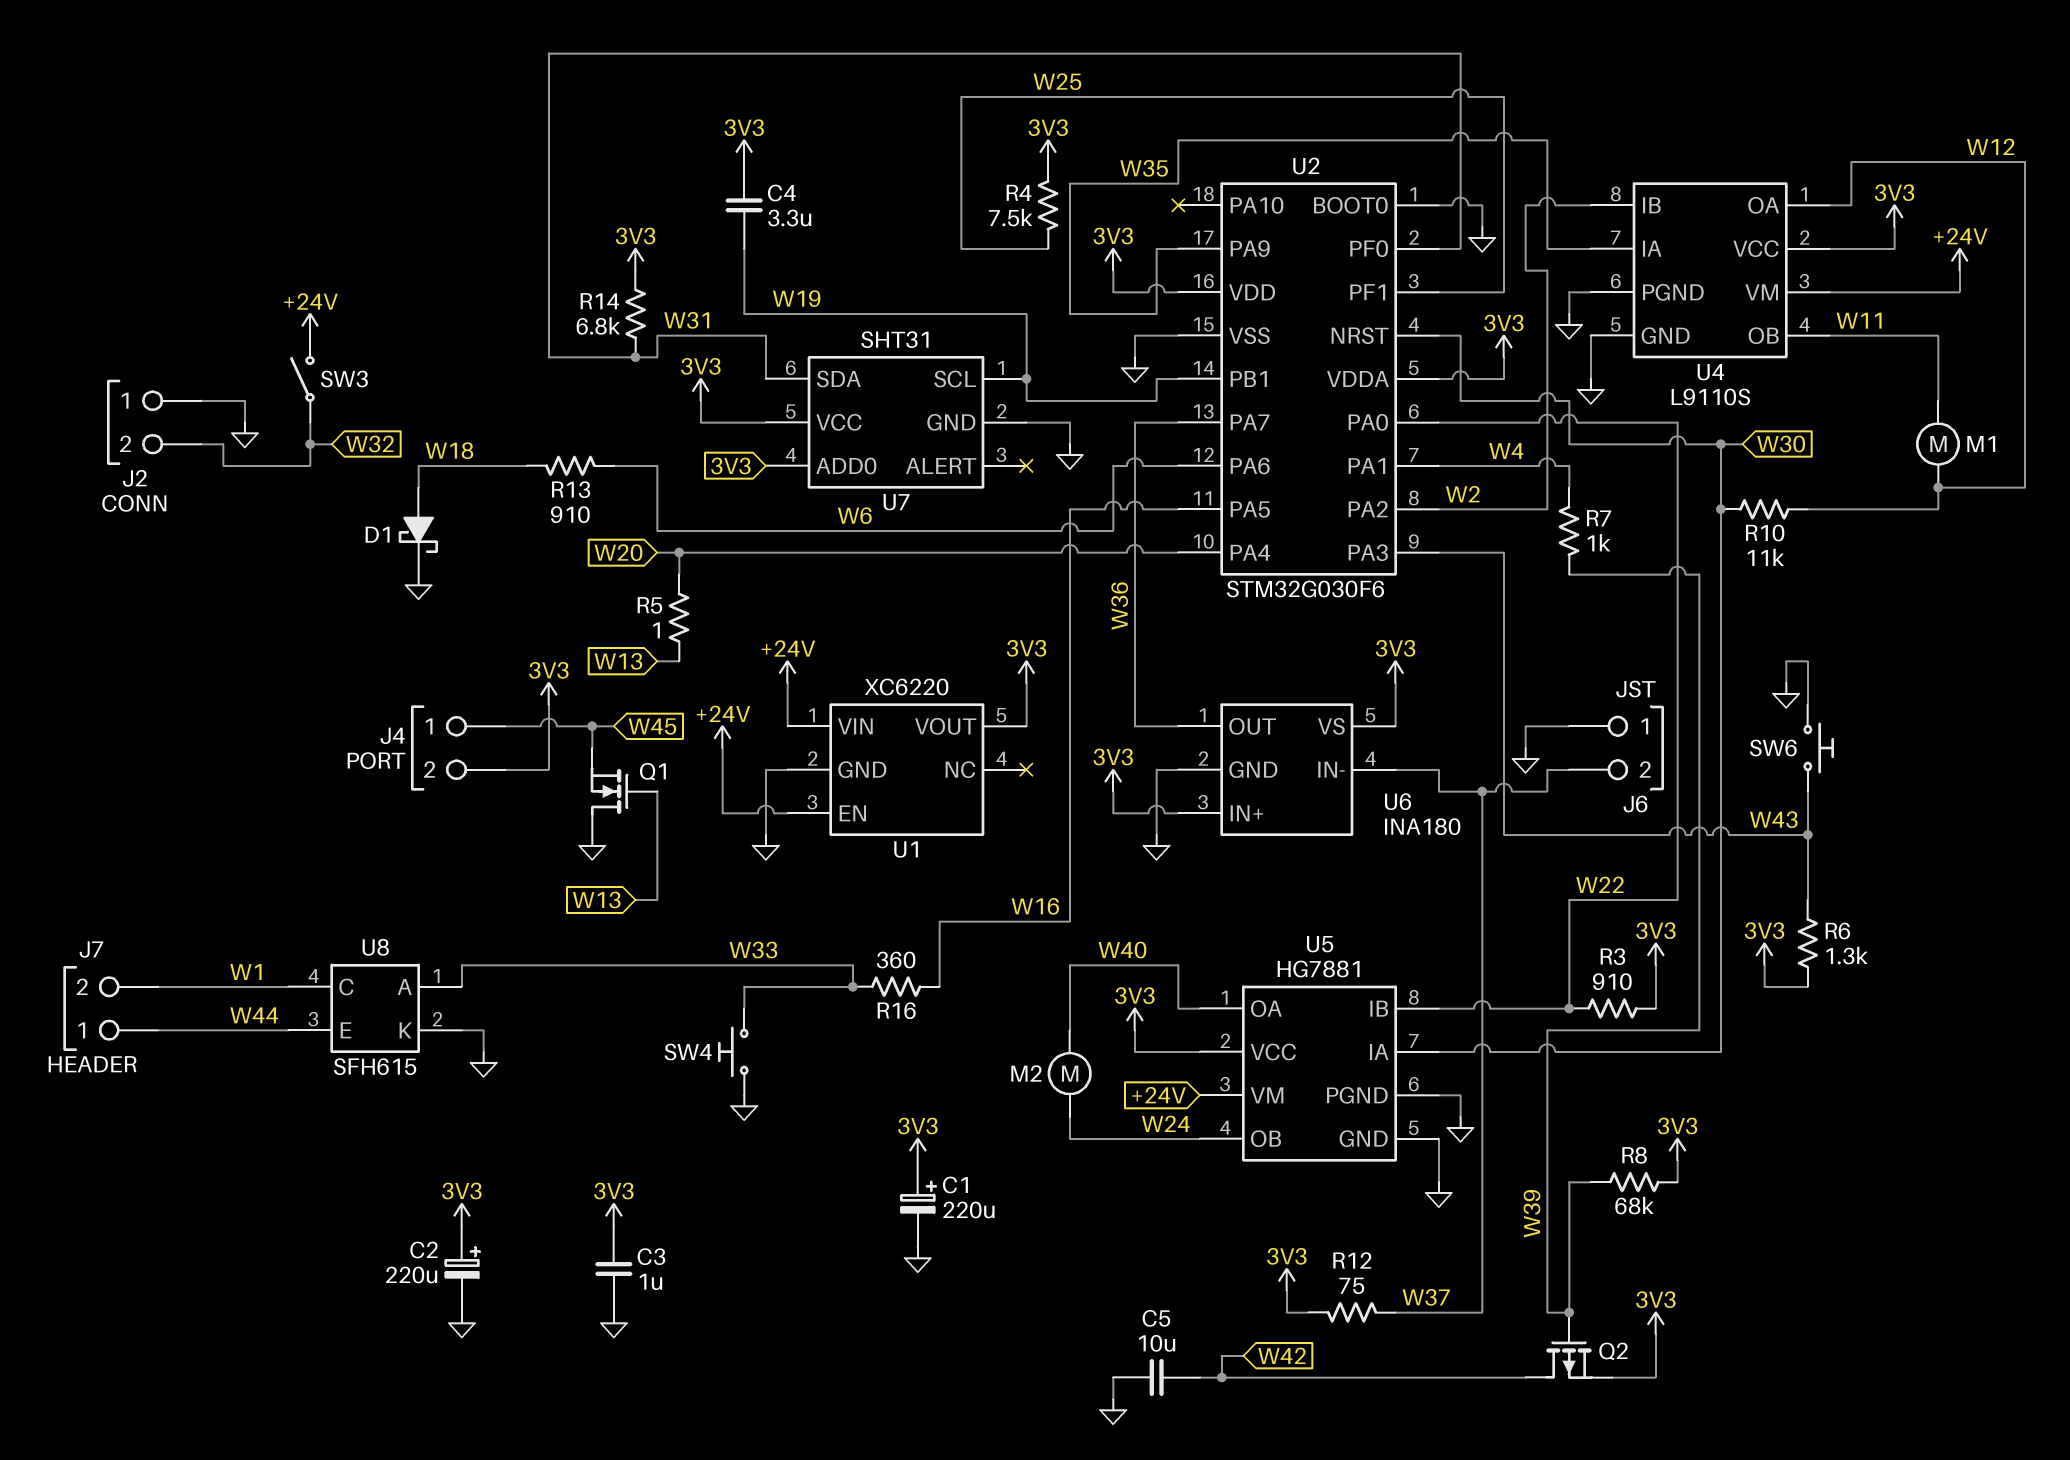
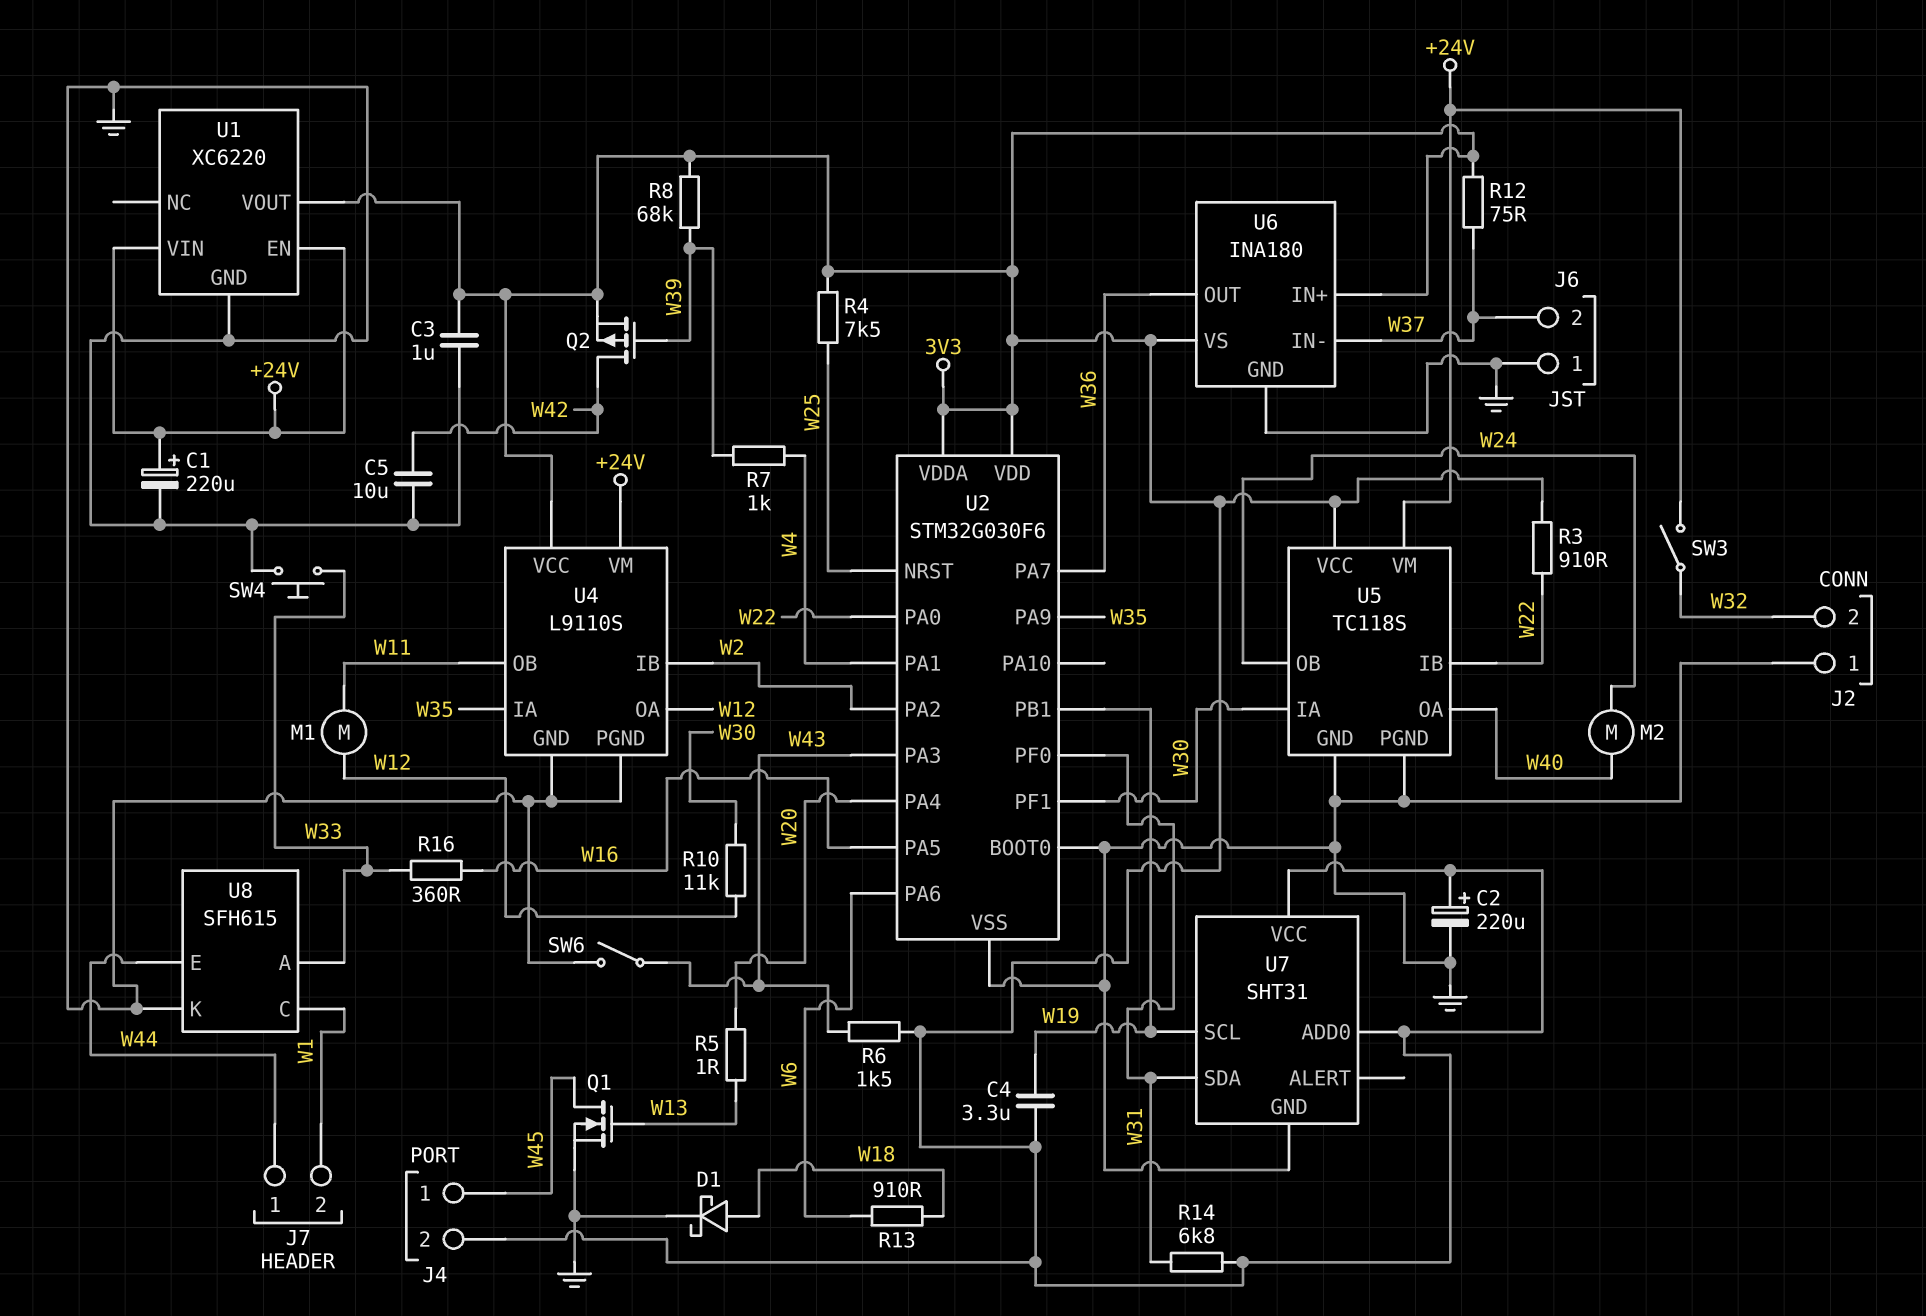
C1: 220uF (plus 3V3, minus GND) -> 220uF (plus +24V, minus GND)
Q1: NMOS (G W13, D GND, S W45) -> NMOS (G W13, D W45, S GND)
R6: 1.3k (3V3, W43) -> 1.5k (3V3, W43)
SW6: button (GND, W43) -> switch (GND, W43)
U2 pin NRST: W30 -> W25
U2 pin PF1: W25 -> W30
U5: HG7881 -> TC118S

